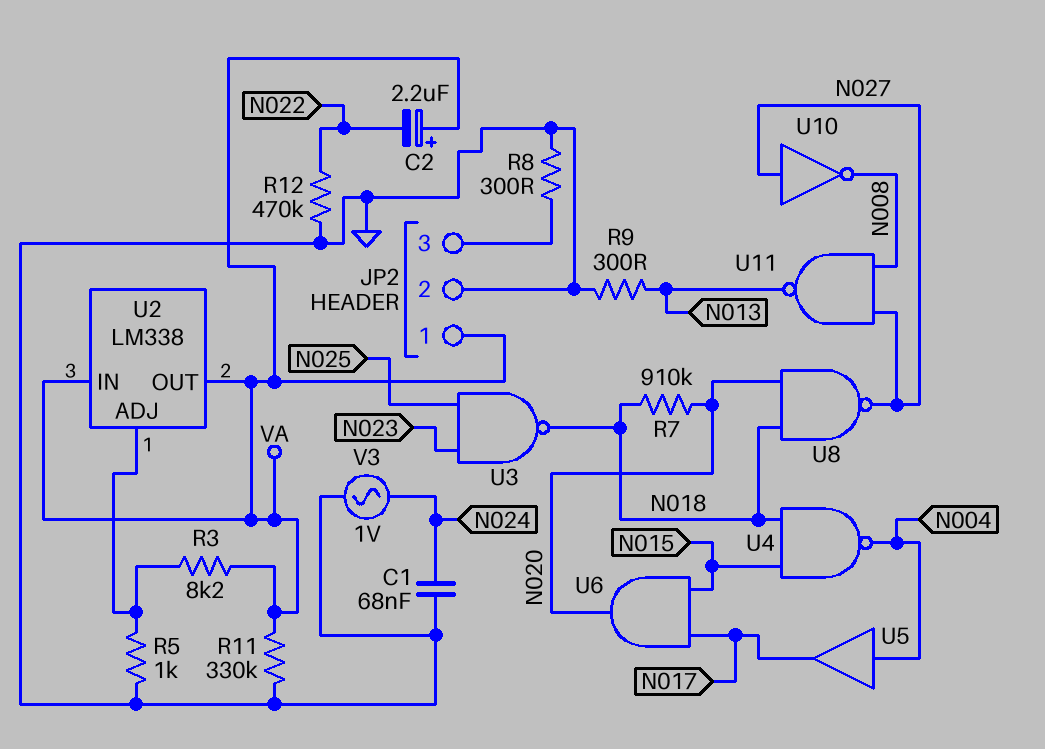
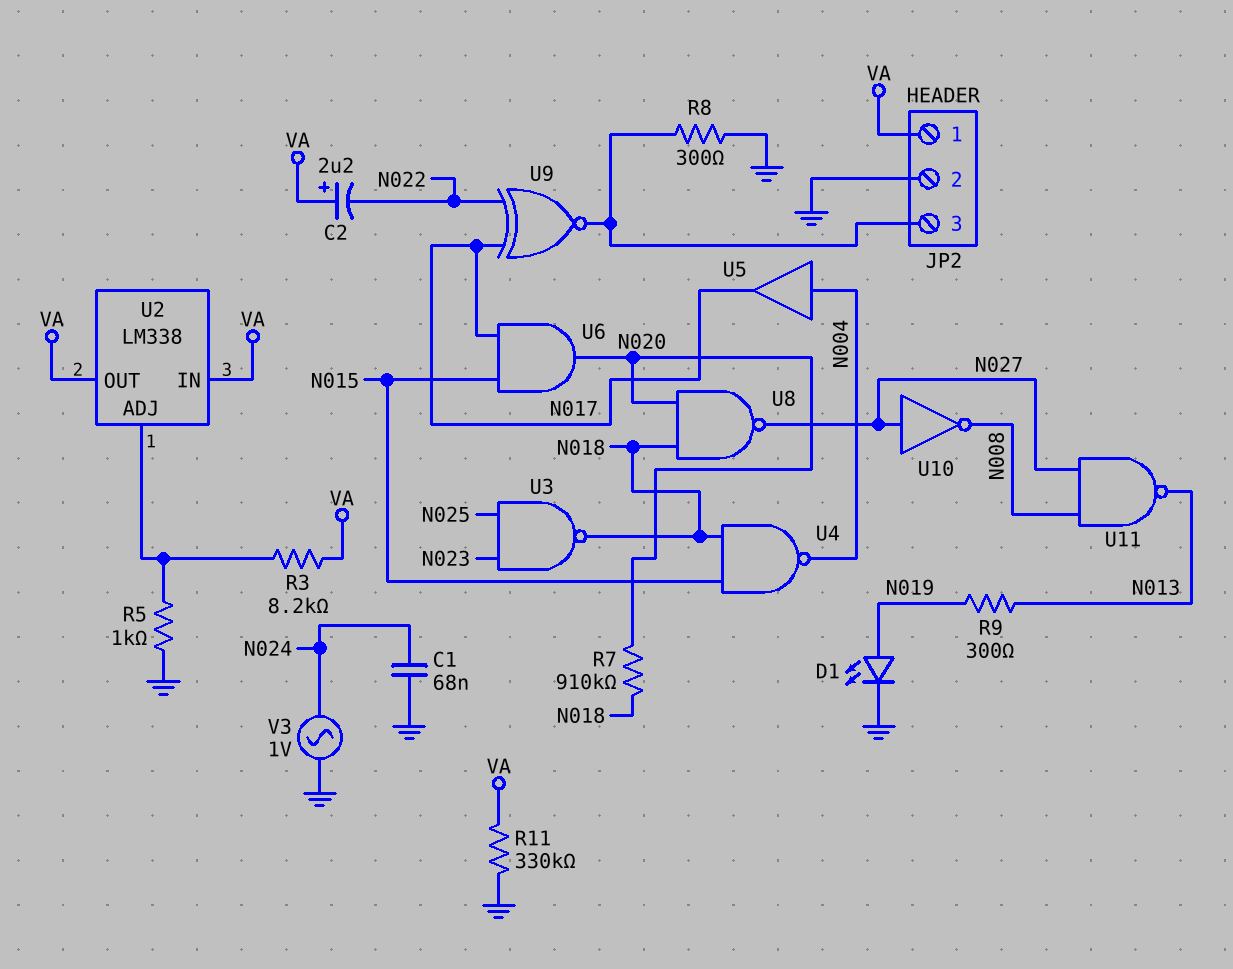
D1: none -> LED (A N019, K GND)
R9: 300 (GND, N013) -> 300 (N013, N019)
R12: 470k (GND, N022) -> none
U9: none -> XNOR (in N017, in N022, out JP2/3)

